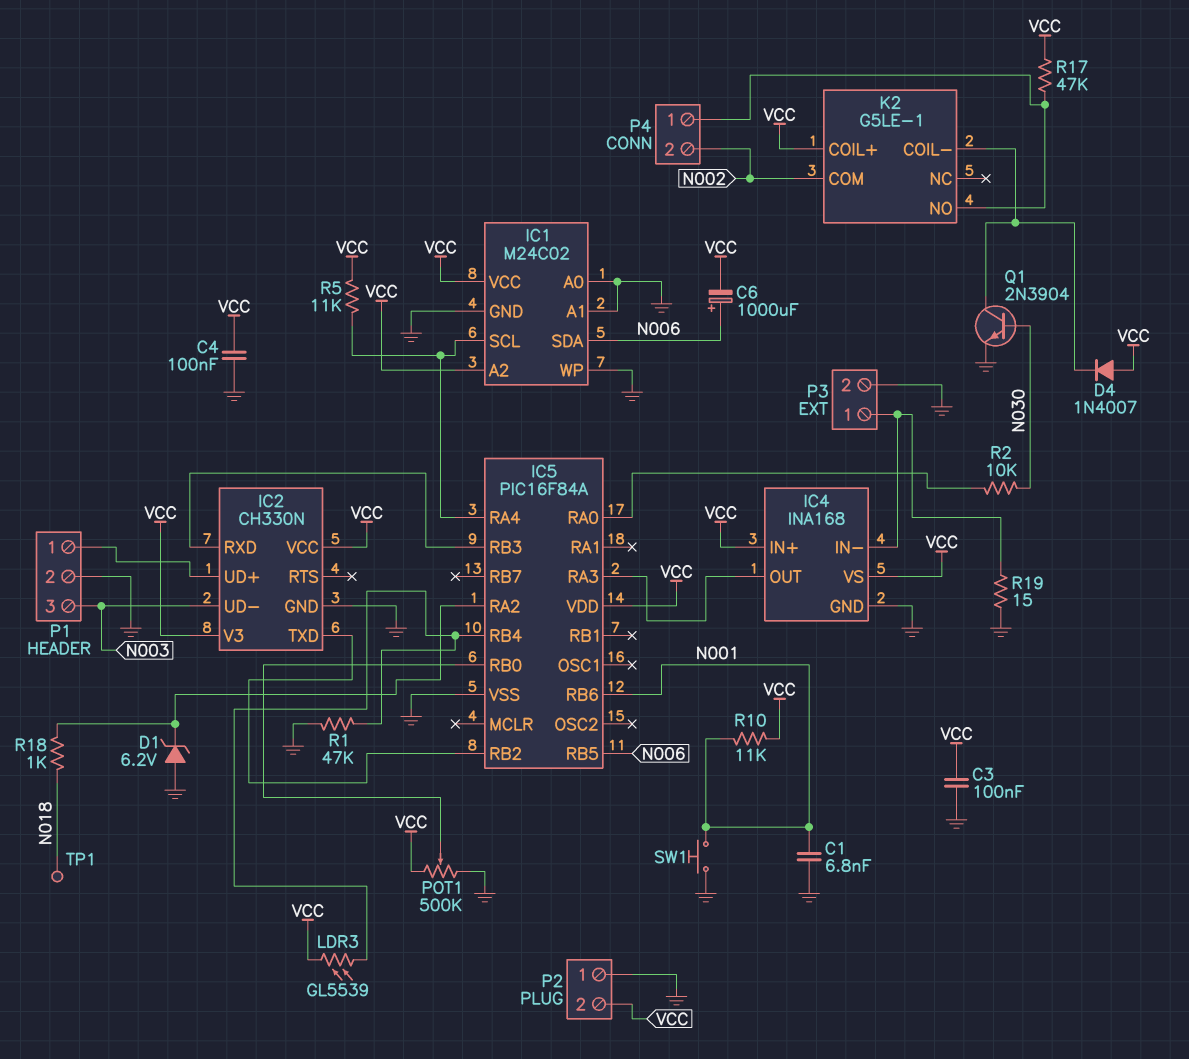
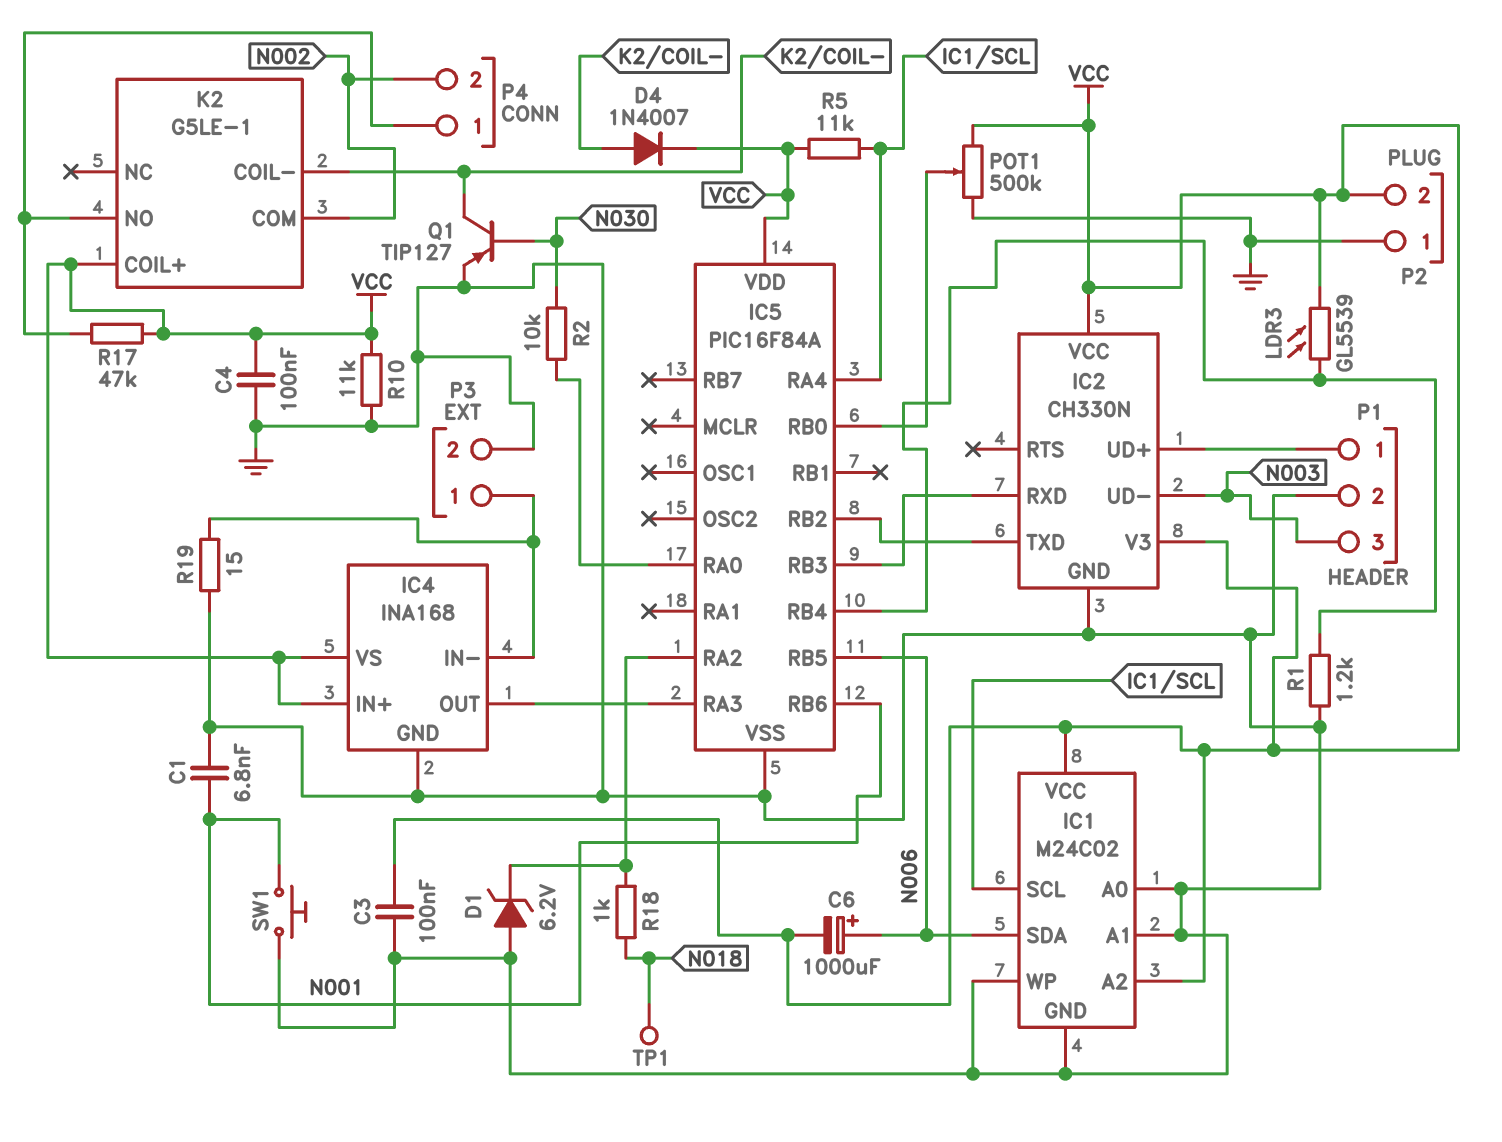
D4: diode 1N4007 (A VCC, K K2/COIL-) -> diode 1N4007 (A K2/COIL-, K VCC)
Q1: NPN 2N3904 (B N030, C K2/COIL-, E GND) -> PNP TIP127 (B N030, C K2/COIL-, E GND)
R1: 47k (GND, IC5/RB4) -> 1.2k (GND, IC5/RB4)
R10: 11k (N001, VCC) -> 11k (GND, VCC)

